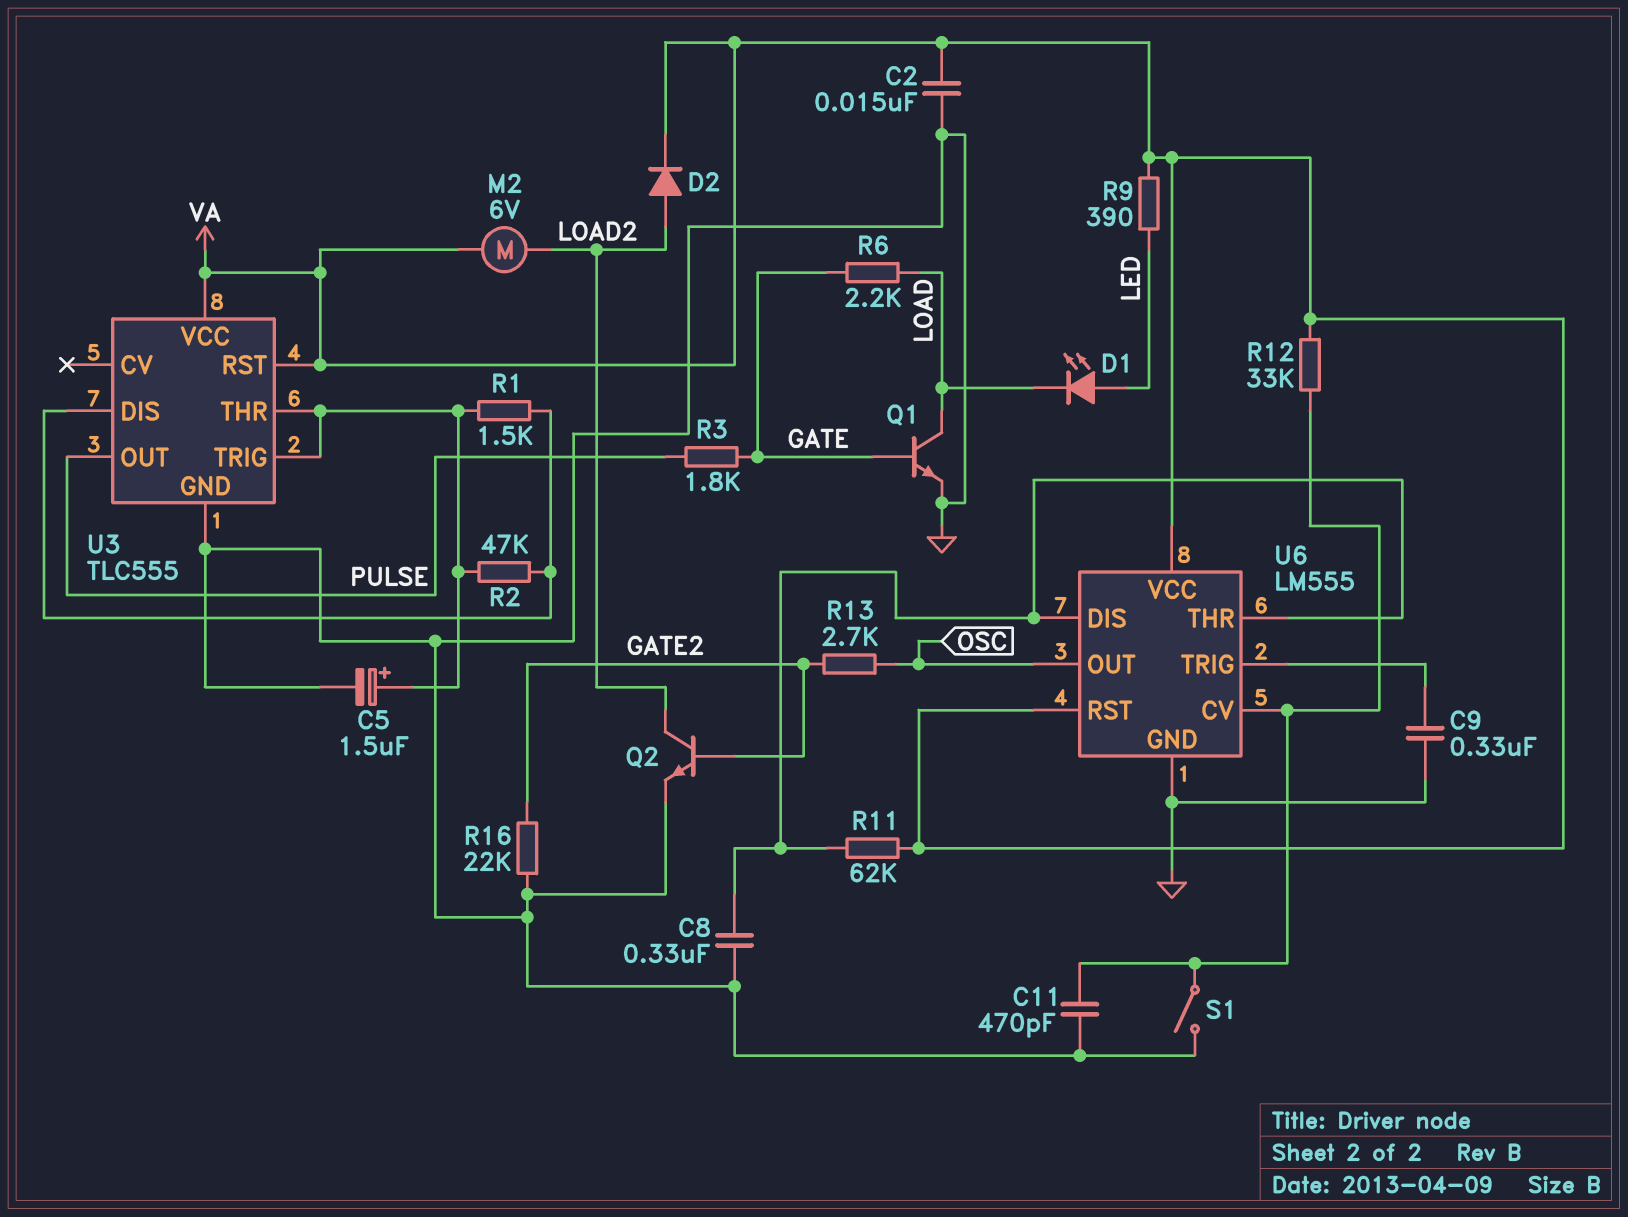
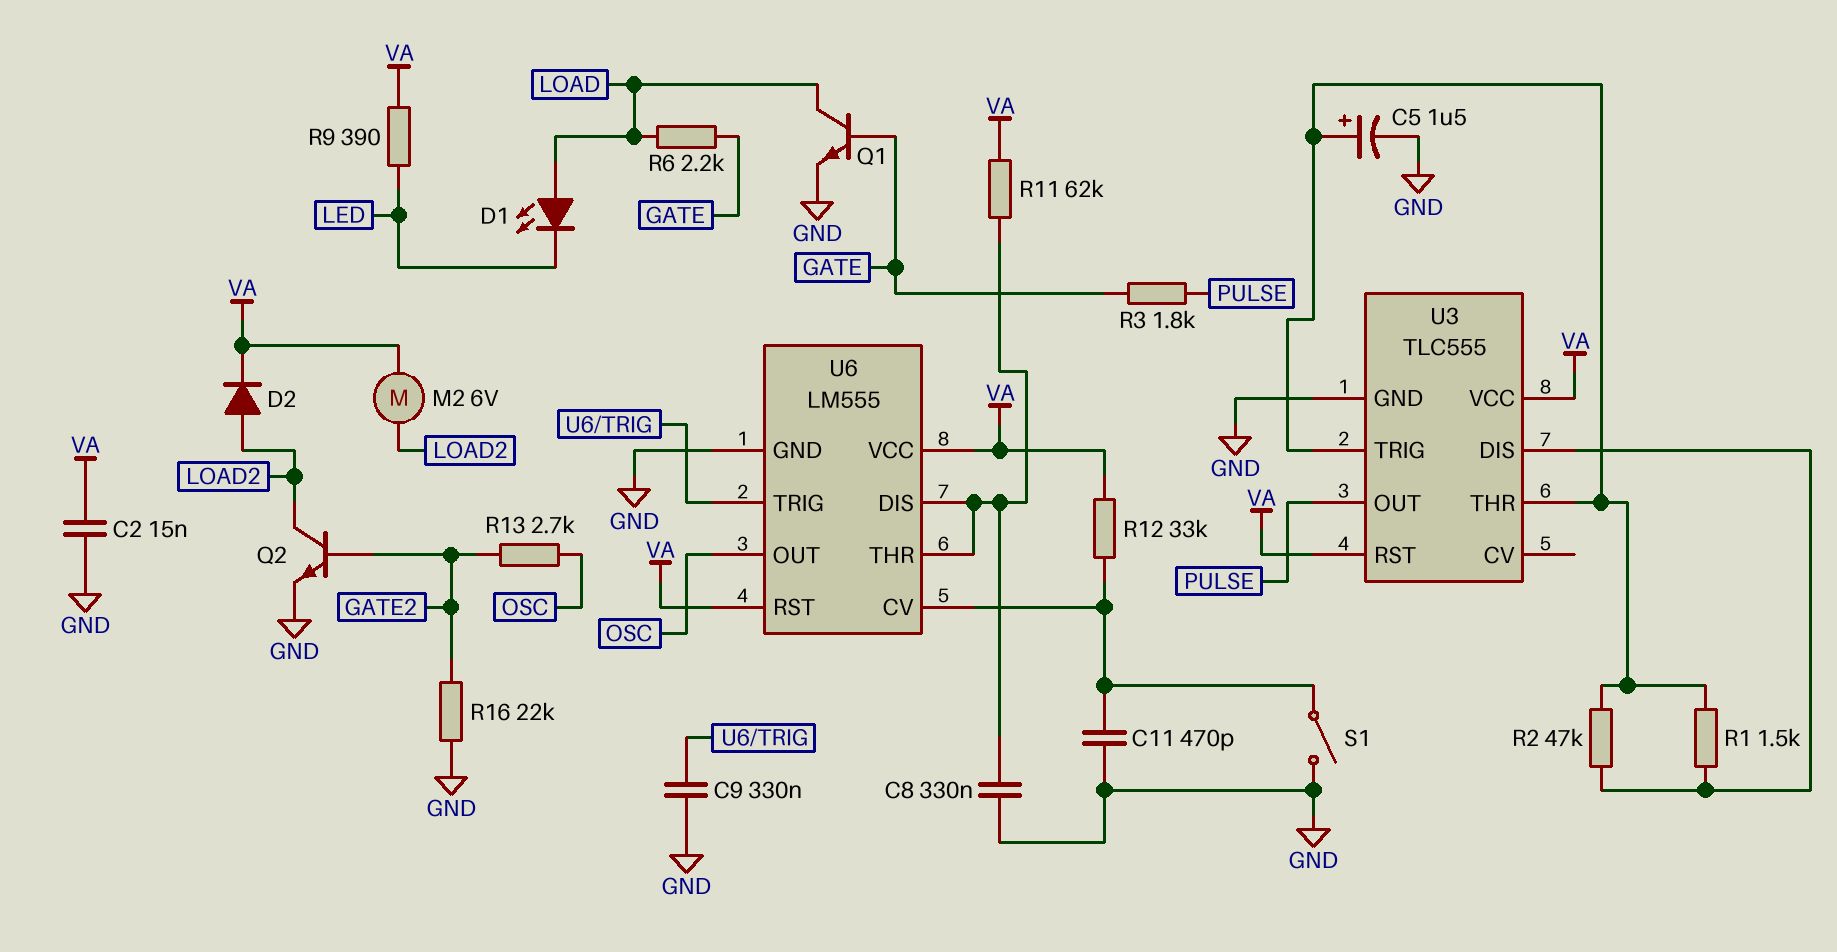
D1: LED (A LED, K LOAD) -> LED (A LOAD, K LED)

